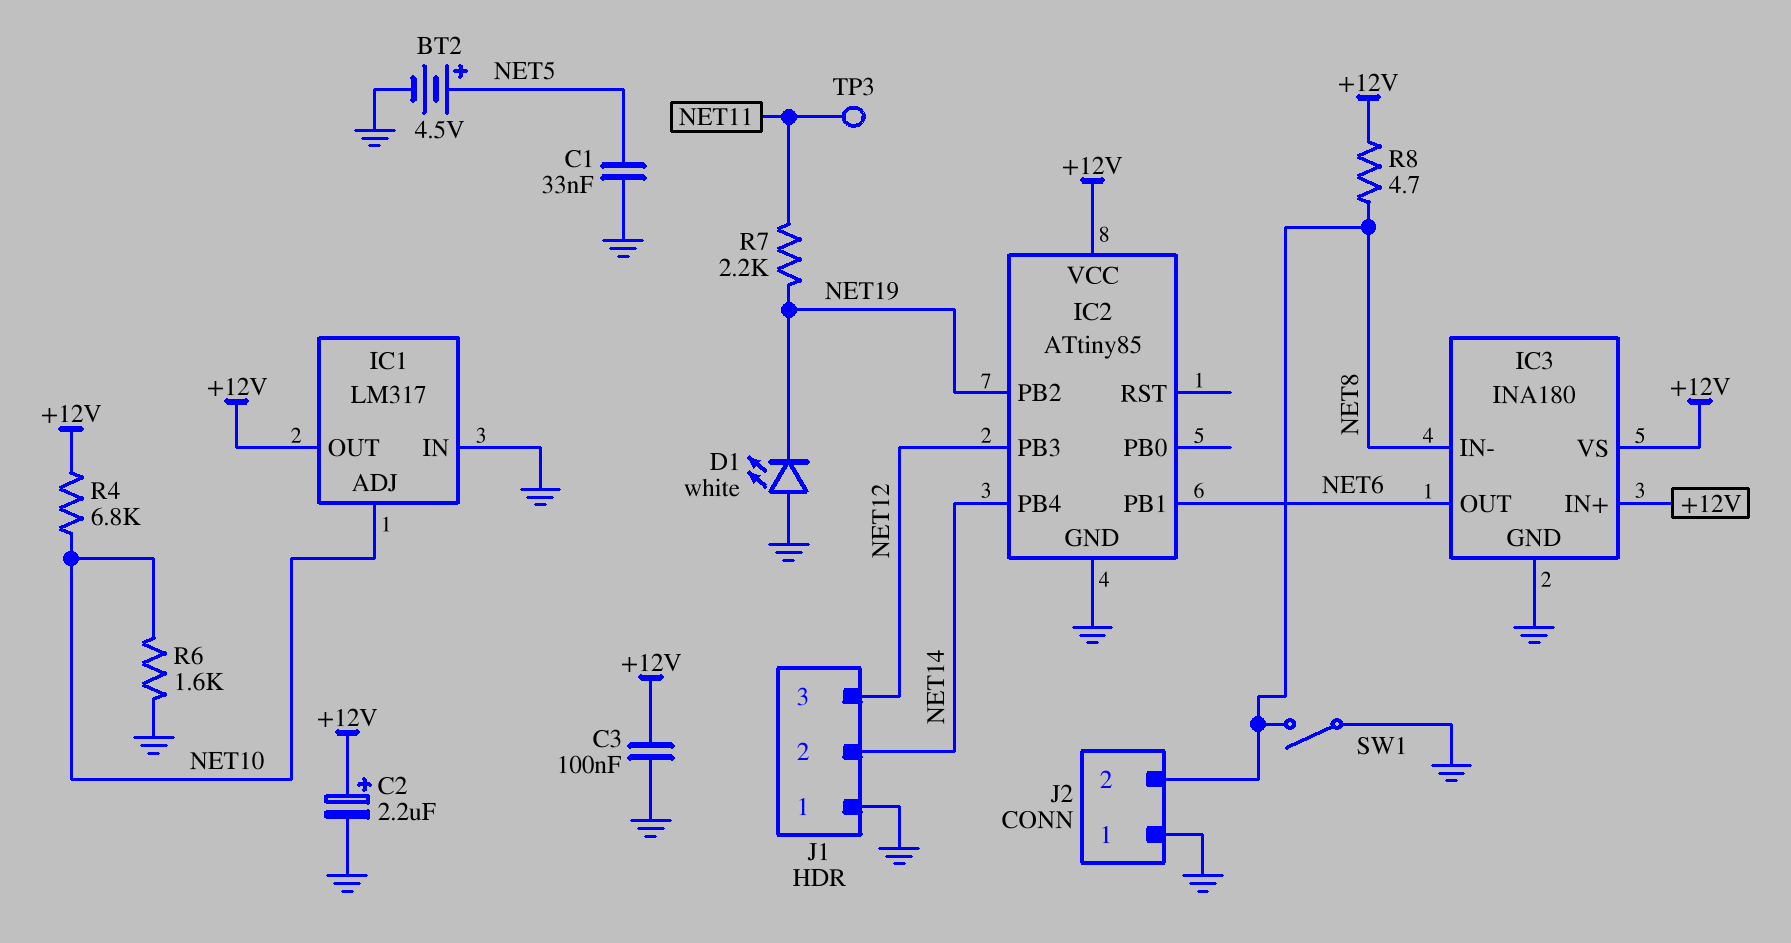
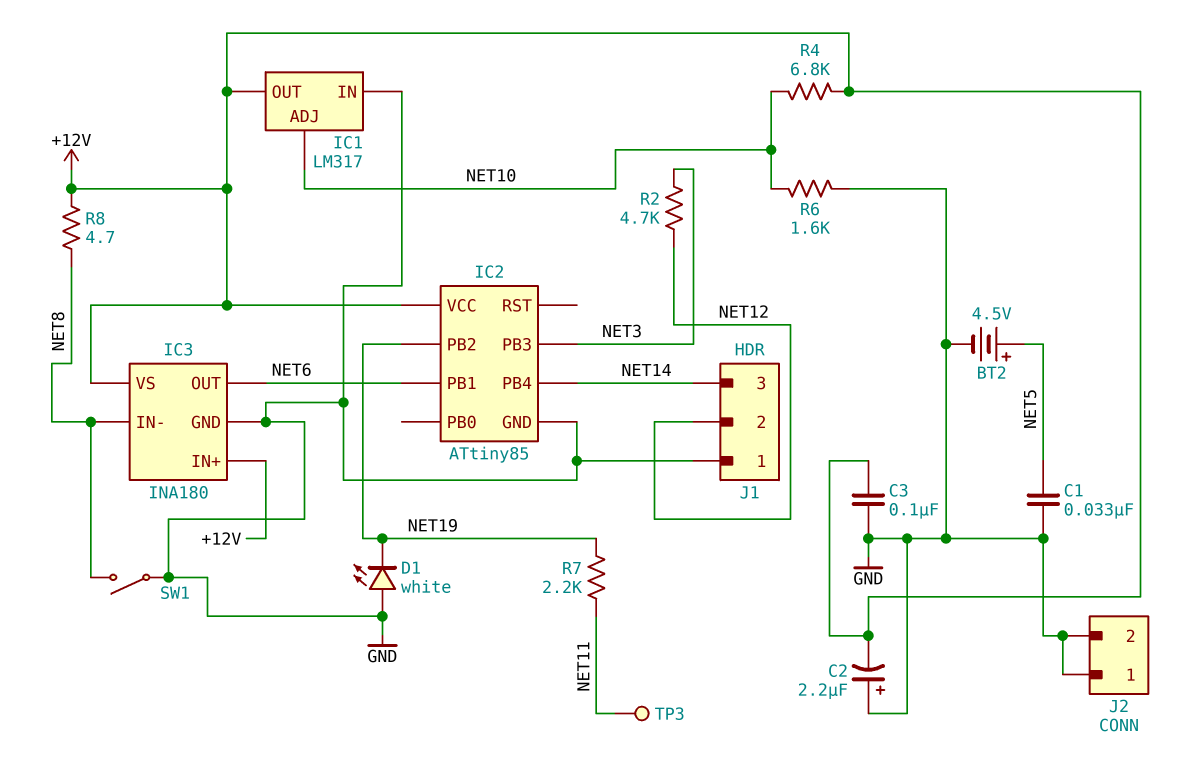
C2: 2.2uF (plus +12V, minus GND) -> 2.2uF (plus GND, minus +12V)
IC2 pin PB3: NET12 -> NET3
J1 pin 2: NET14 -> NET12
J1 pin 3: NET12 -> NET14
J2 pin 2: NET8 -> GND
R2: none -> 4.7k (NET3, NET12)

